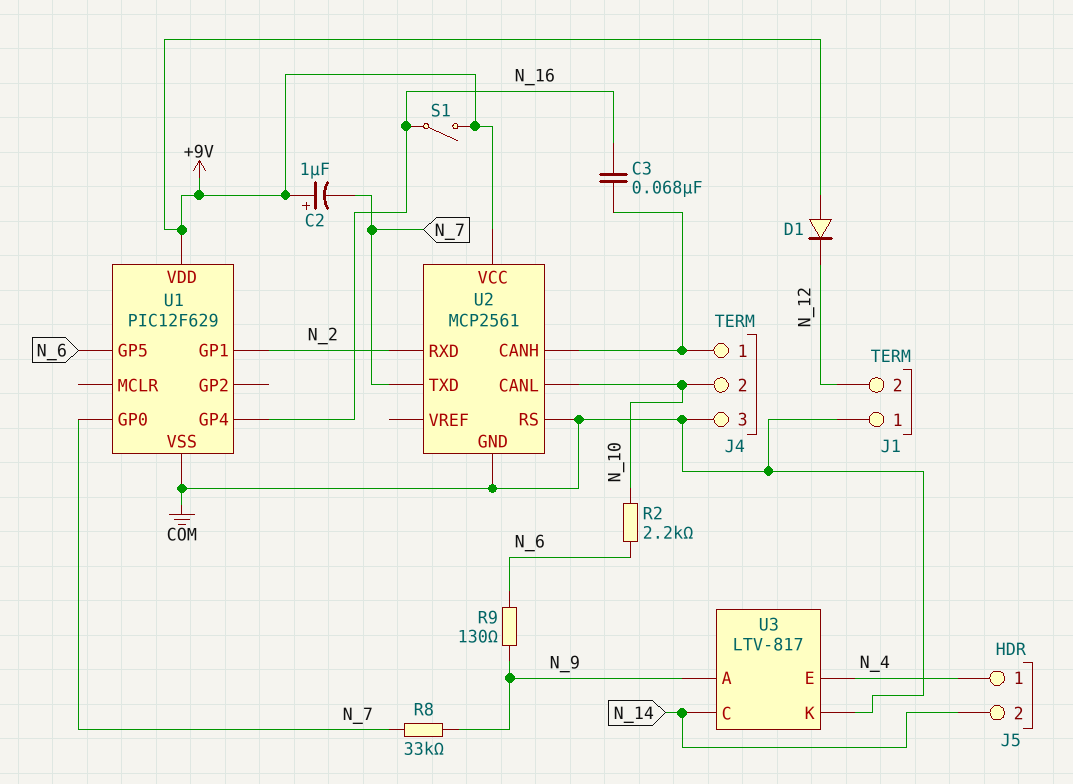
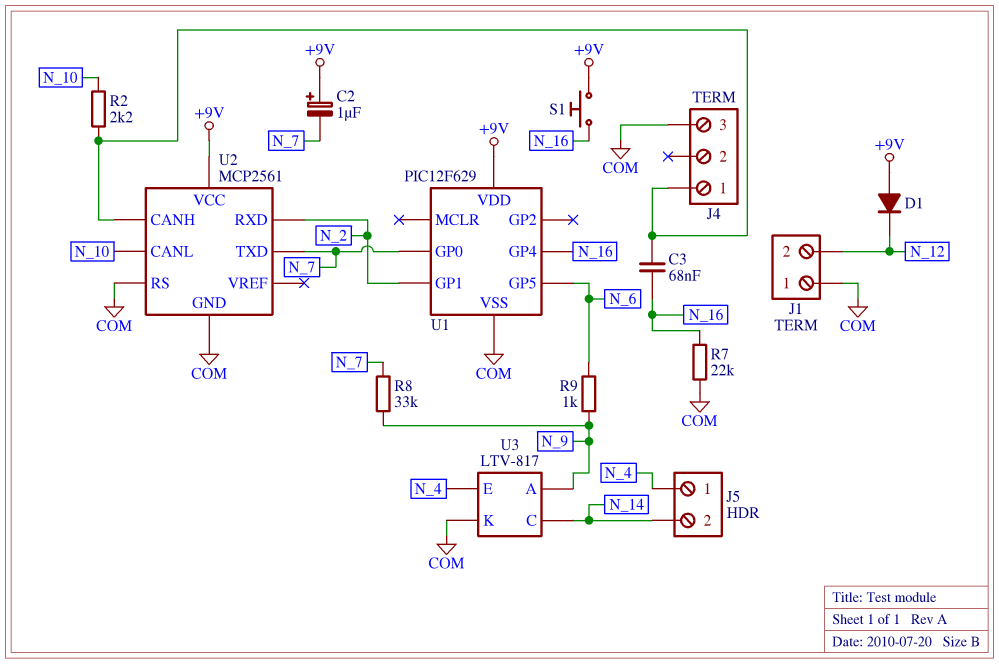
J4 pin 2: N_10 -> none
R2: 2.2k (N_6, N_10) -> 2.2k (J4/1, N_10)
R7: none -> 22k (COM, N_16)
R9: 130 (N_6, N_9) -> 1k (N_6, N_9)
S1: switch (+9V, N_16) -> button (+9V, N_16)

